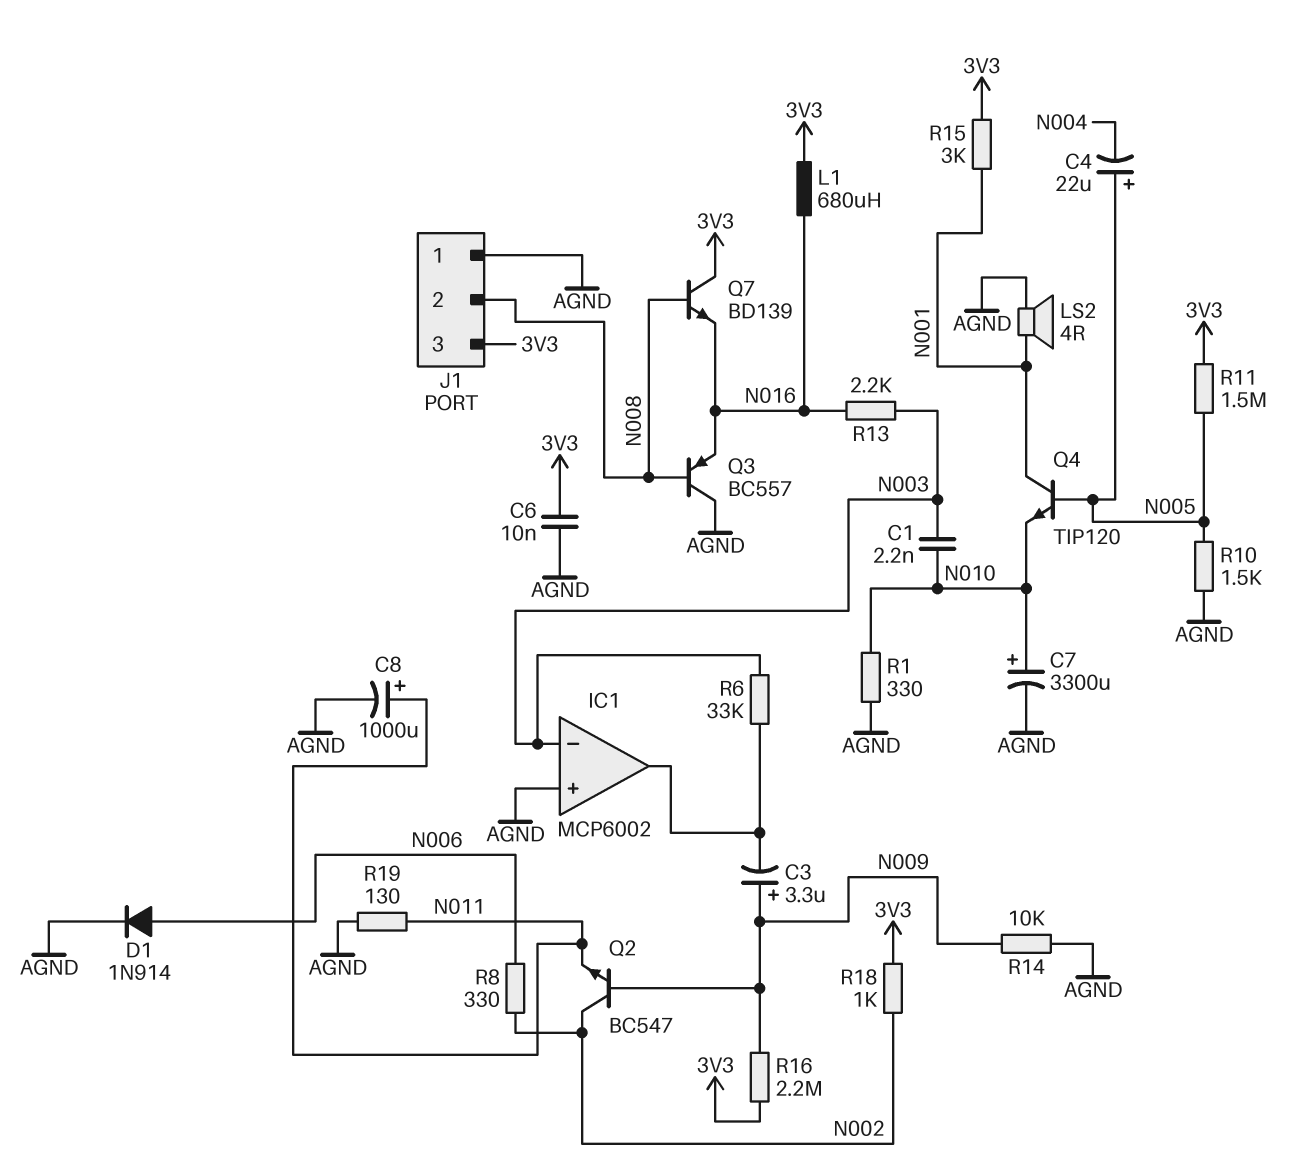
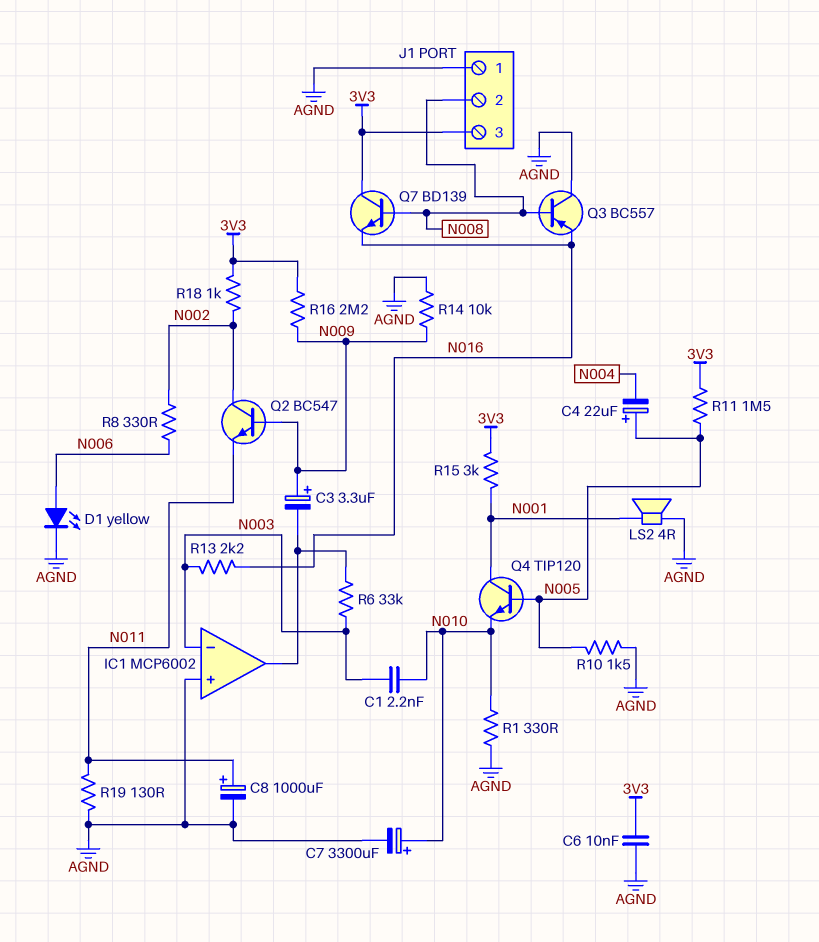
D1: diode 1N914 (A N006, K AGND) -> LED yellow (A N006, K AGND)
L1: 680uH (3V3, N016) -> none

